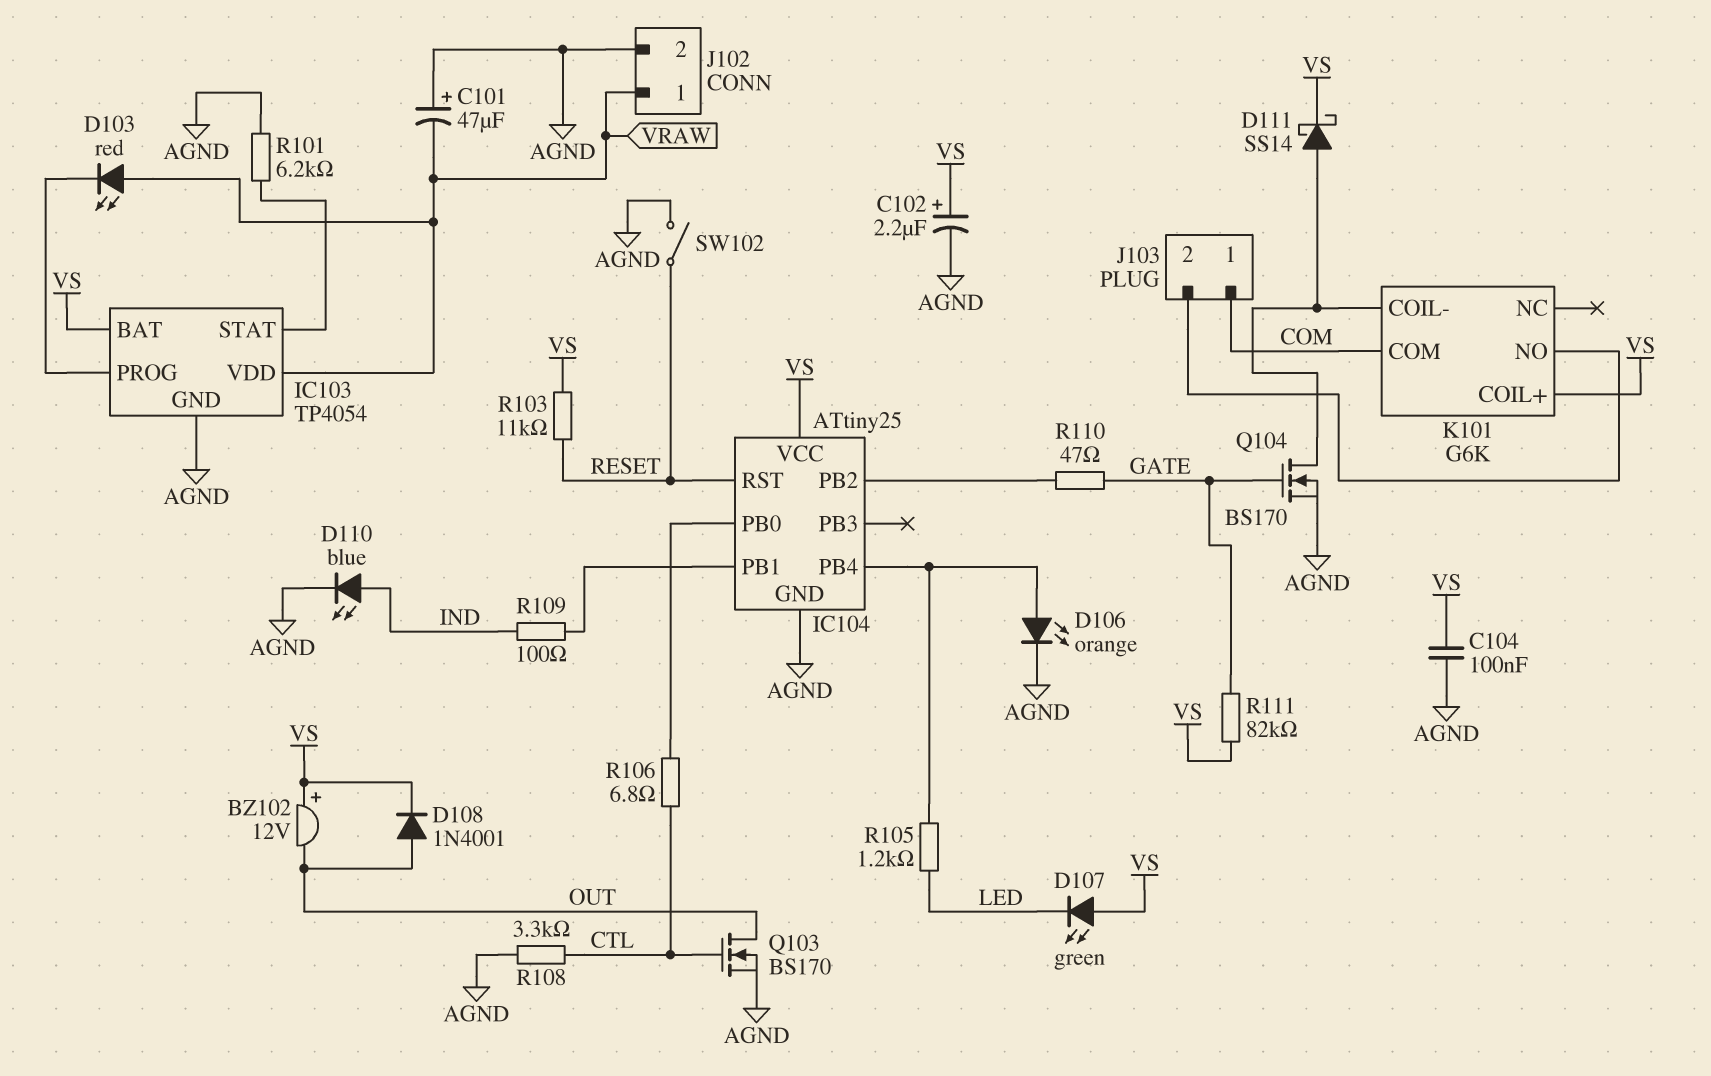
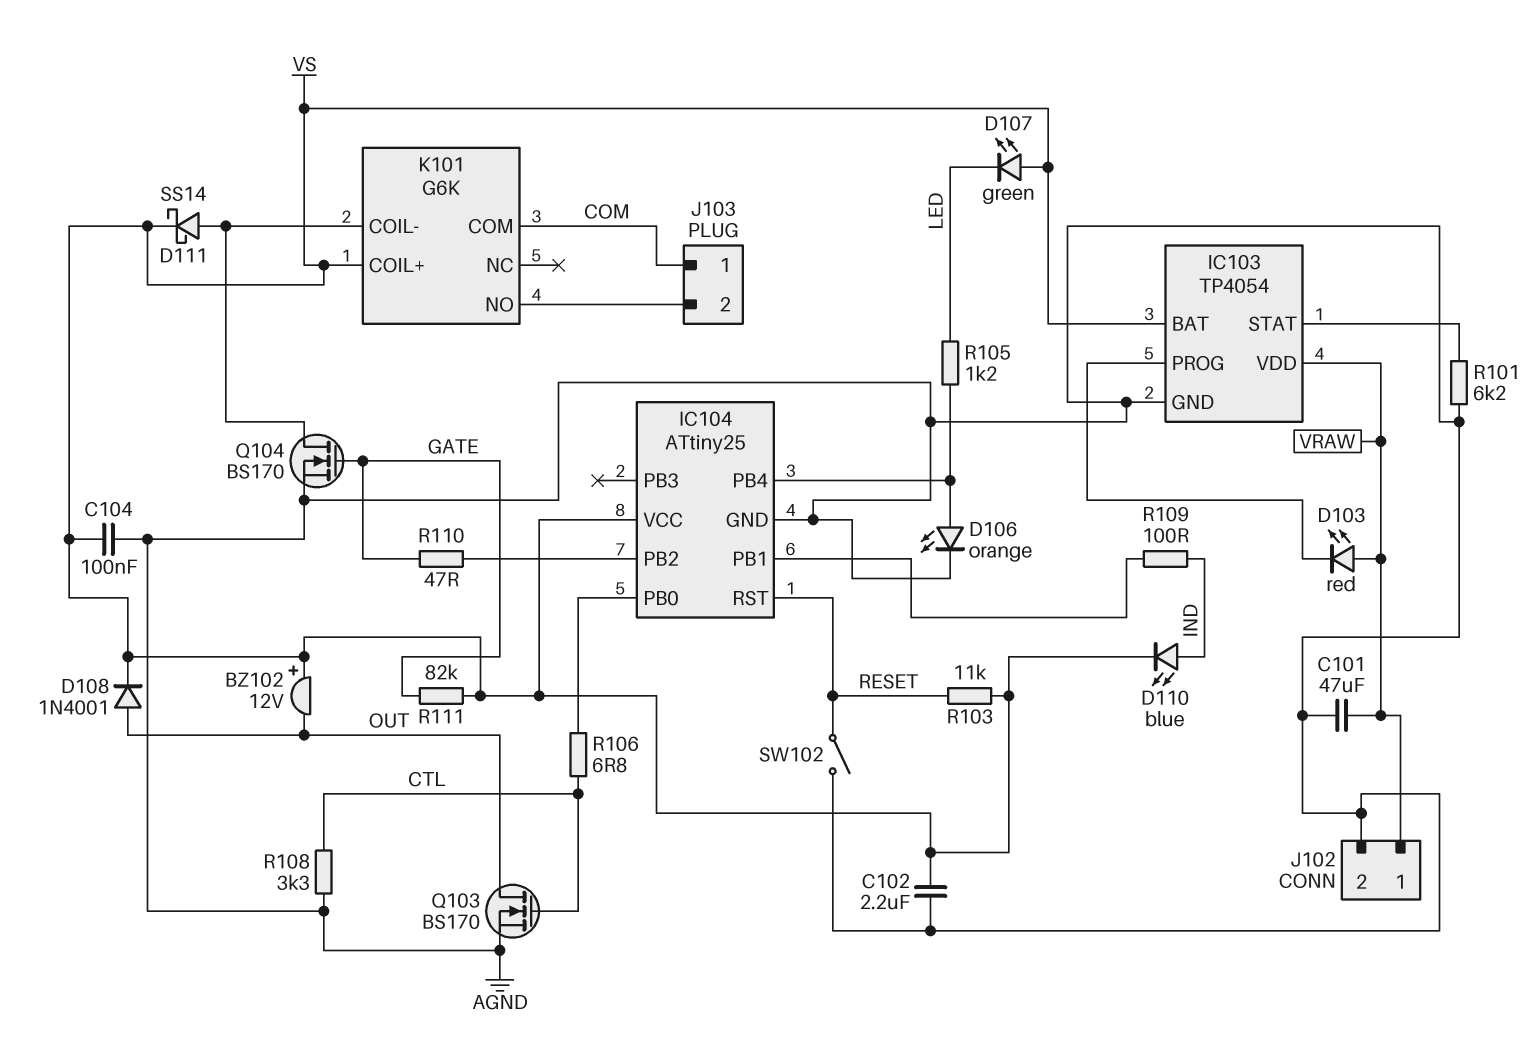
C101: 47uF (plus AGND, minus VRAW) -> 47uF (AGND, VRAW)
C102: 2.2uF (plus VS, minus AGND) -> 2.2uF (AGND, VS)
D110: LED blue (A IND, K AGND) -> LED blue (A IND, K VS)

